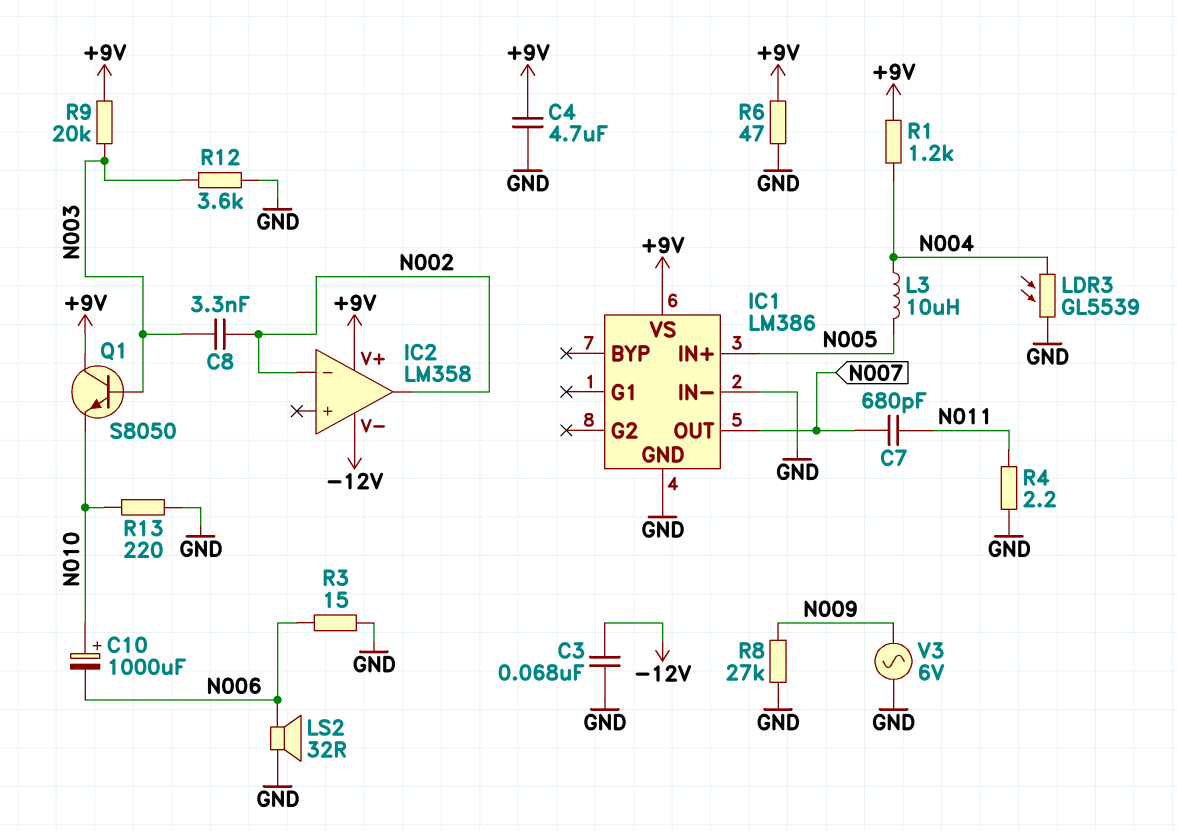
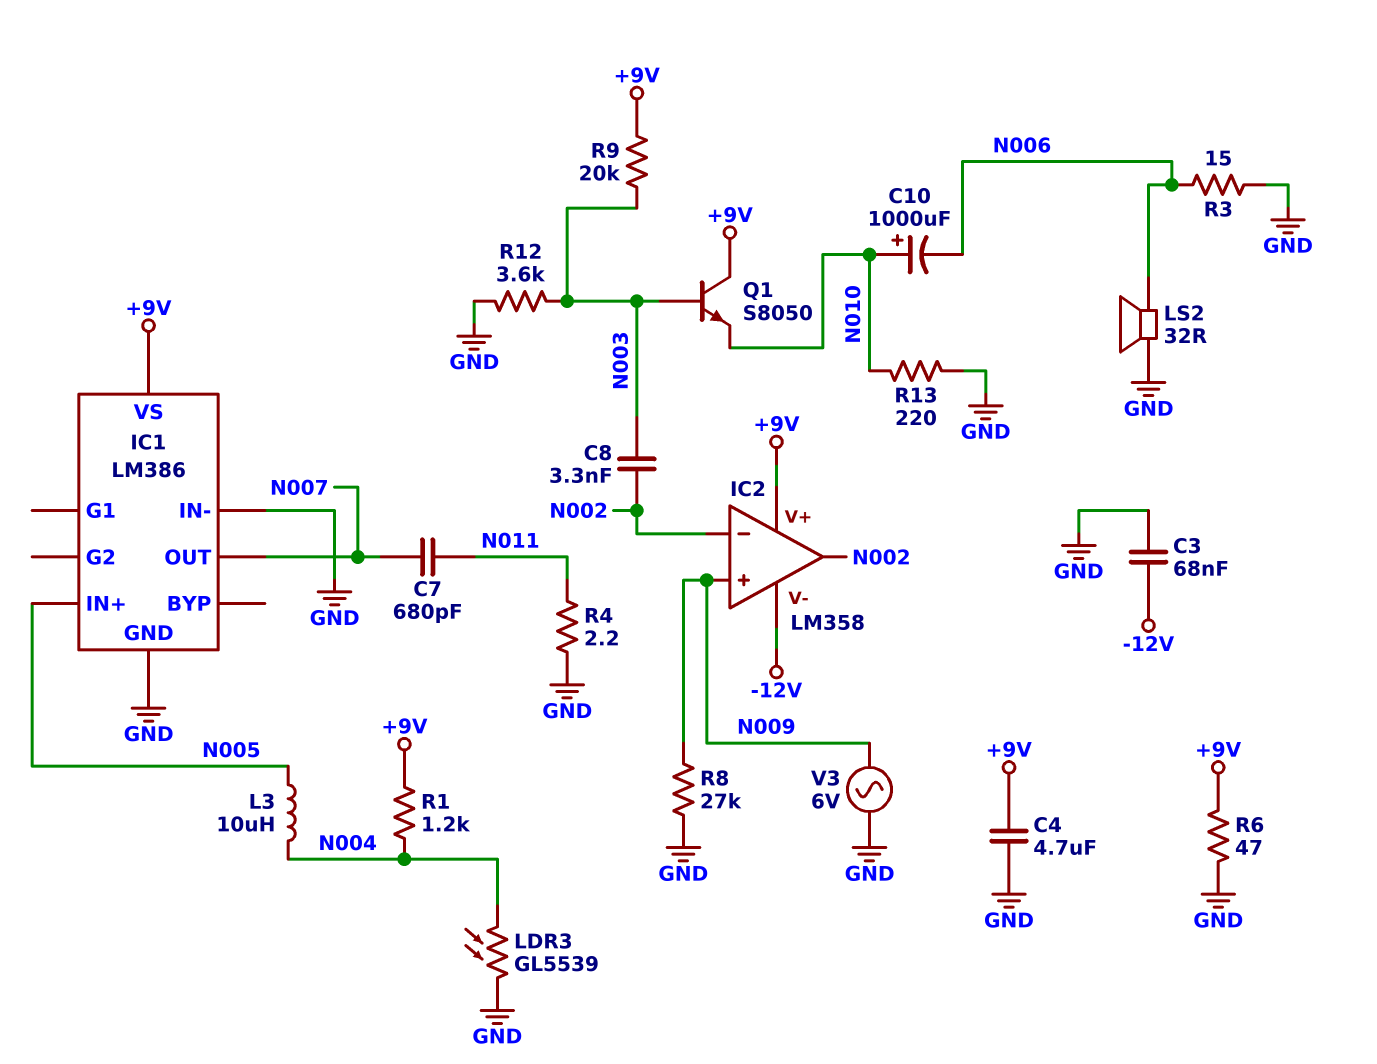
IC2 pin in+: none -> N009

